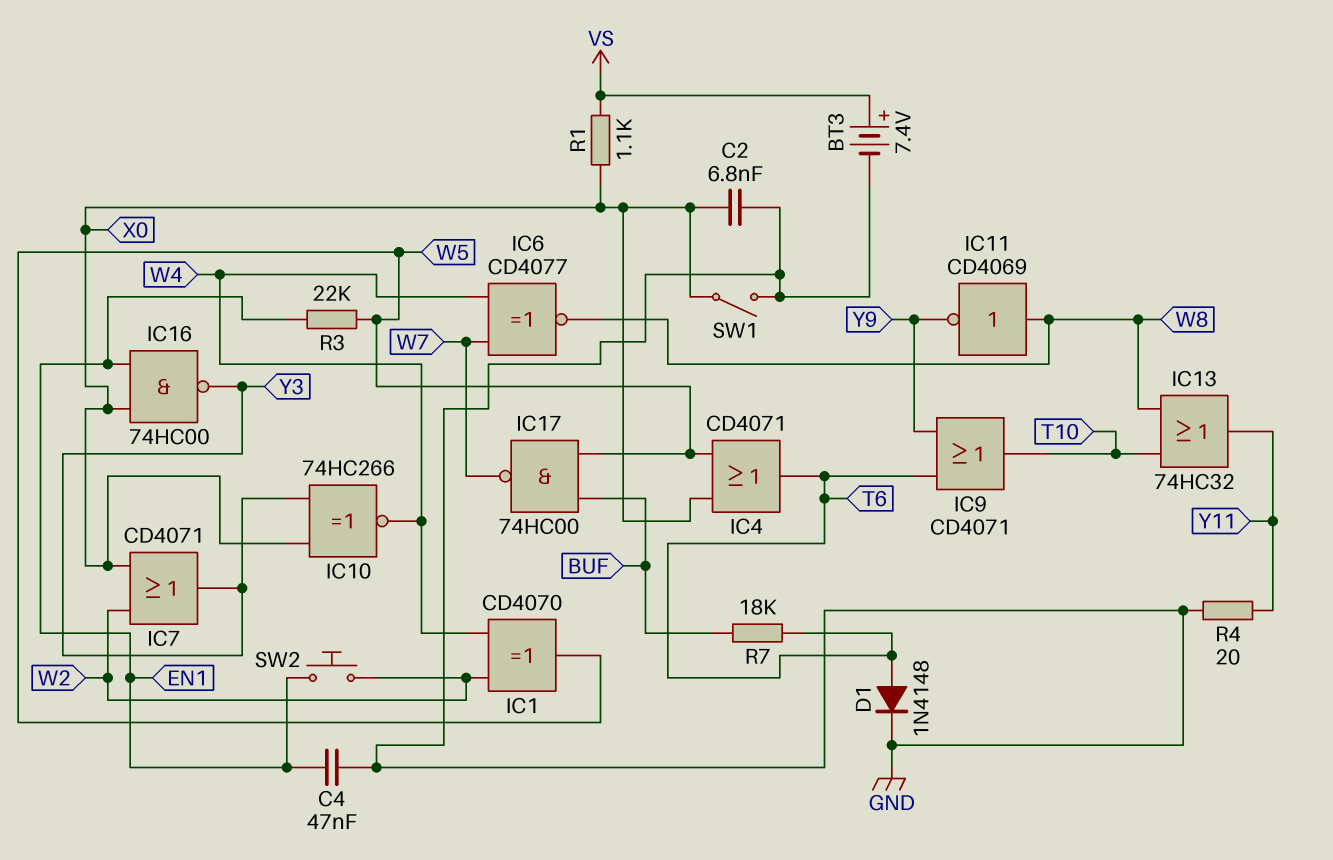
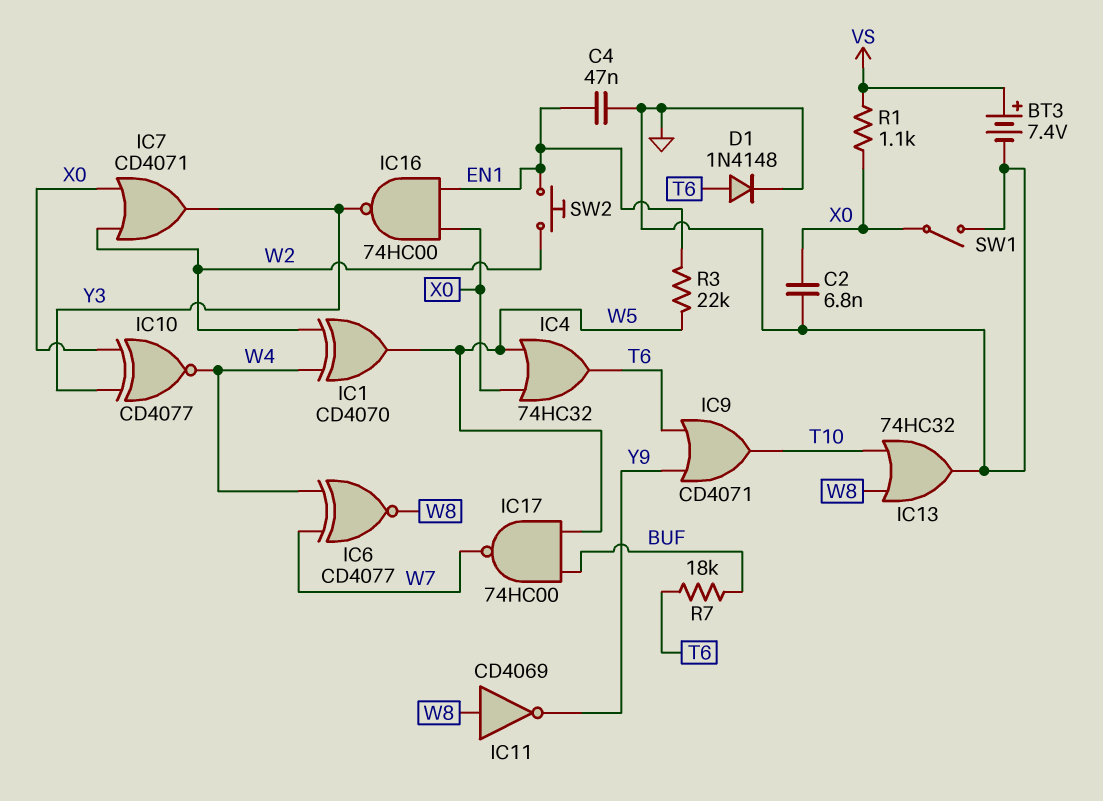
IC4: OR CD4071 (in W5, in X0, out T6) -> OR 74HC32 (in W5, in X0, out T6)
IC10: XNOR 74HC266 (in X0, in Y3, out W4) -> XNOR CD4077 (in X0, in Y3, out W4)
IC13: OR 74HC32 (in T10, in W8, out Y11) -> OR 74HC32 (in T10, in W8, out GND)
R4: 20 (GND, Y11) -> none

